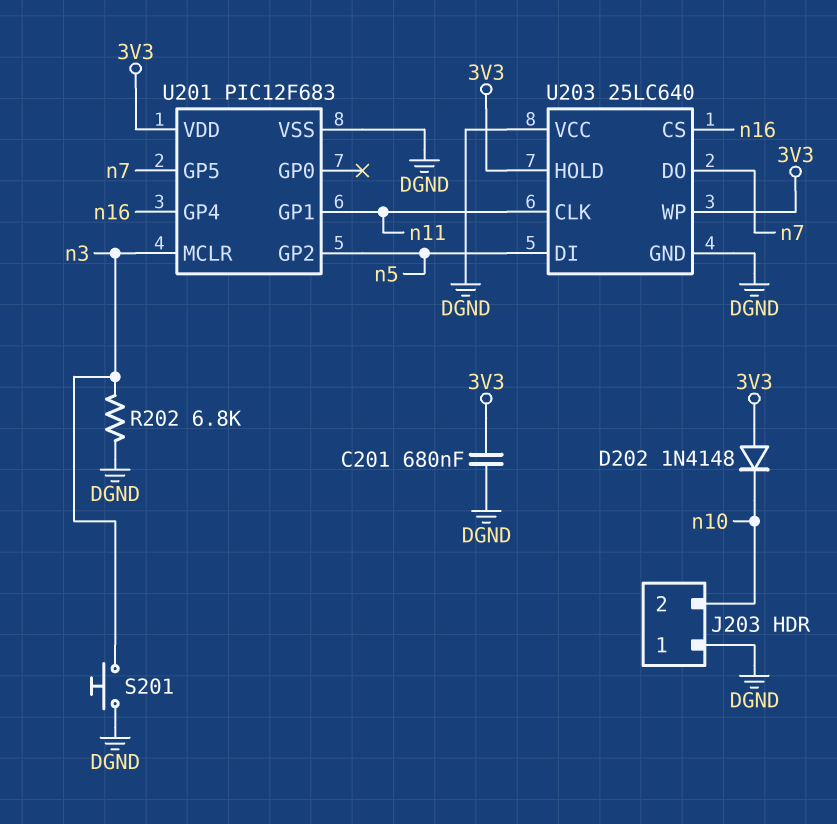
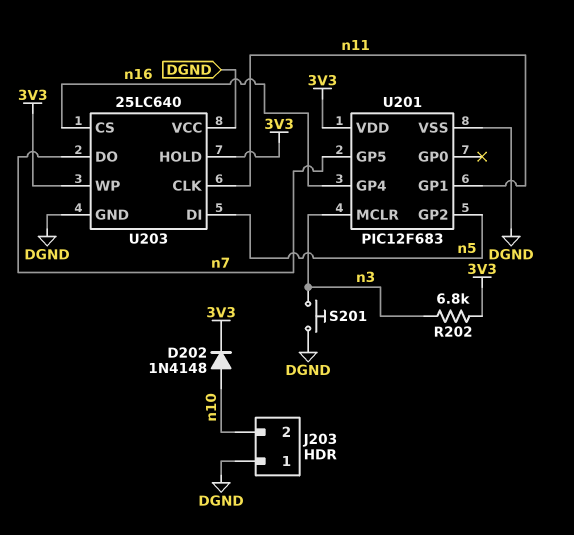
C201: 680nF (3V3, DGND) -> none
D202: diode 1N4148 (A 3V3, K n10) -> diode 1N4148 (A n10, K 3V3)
R202: 6.8k (DGND, n3) -> 6.8k (3V3, n3)

